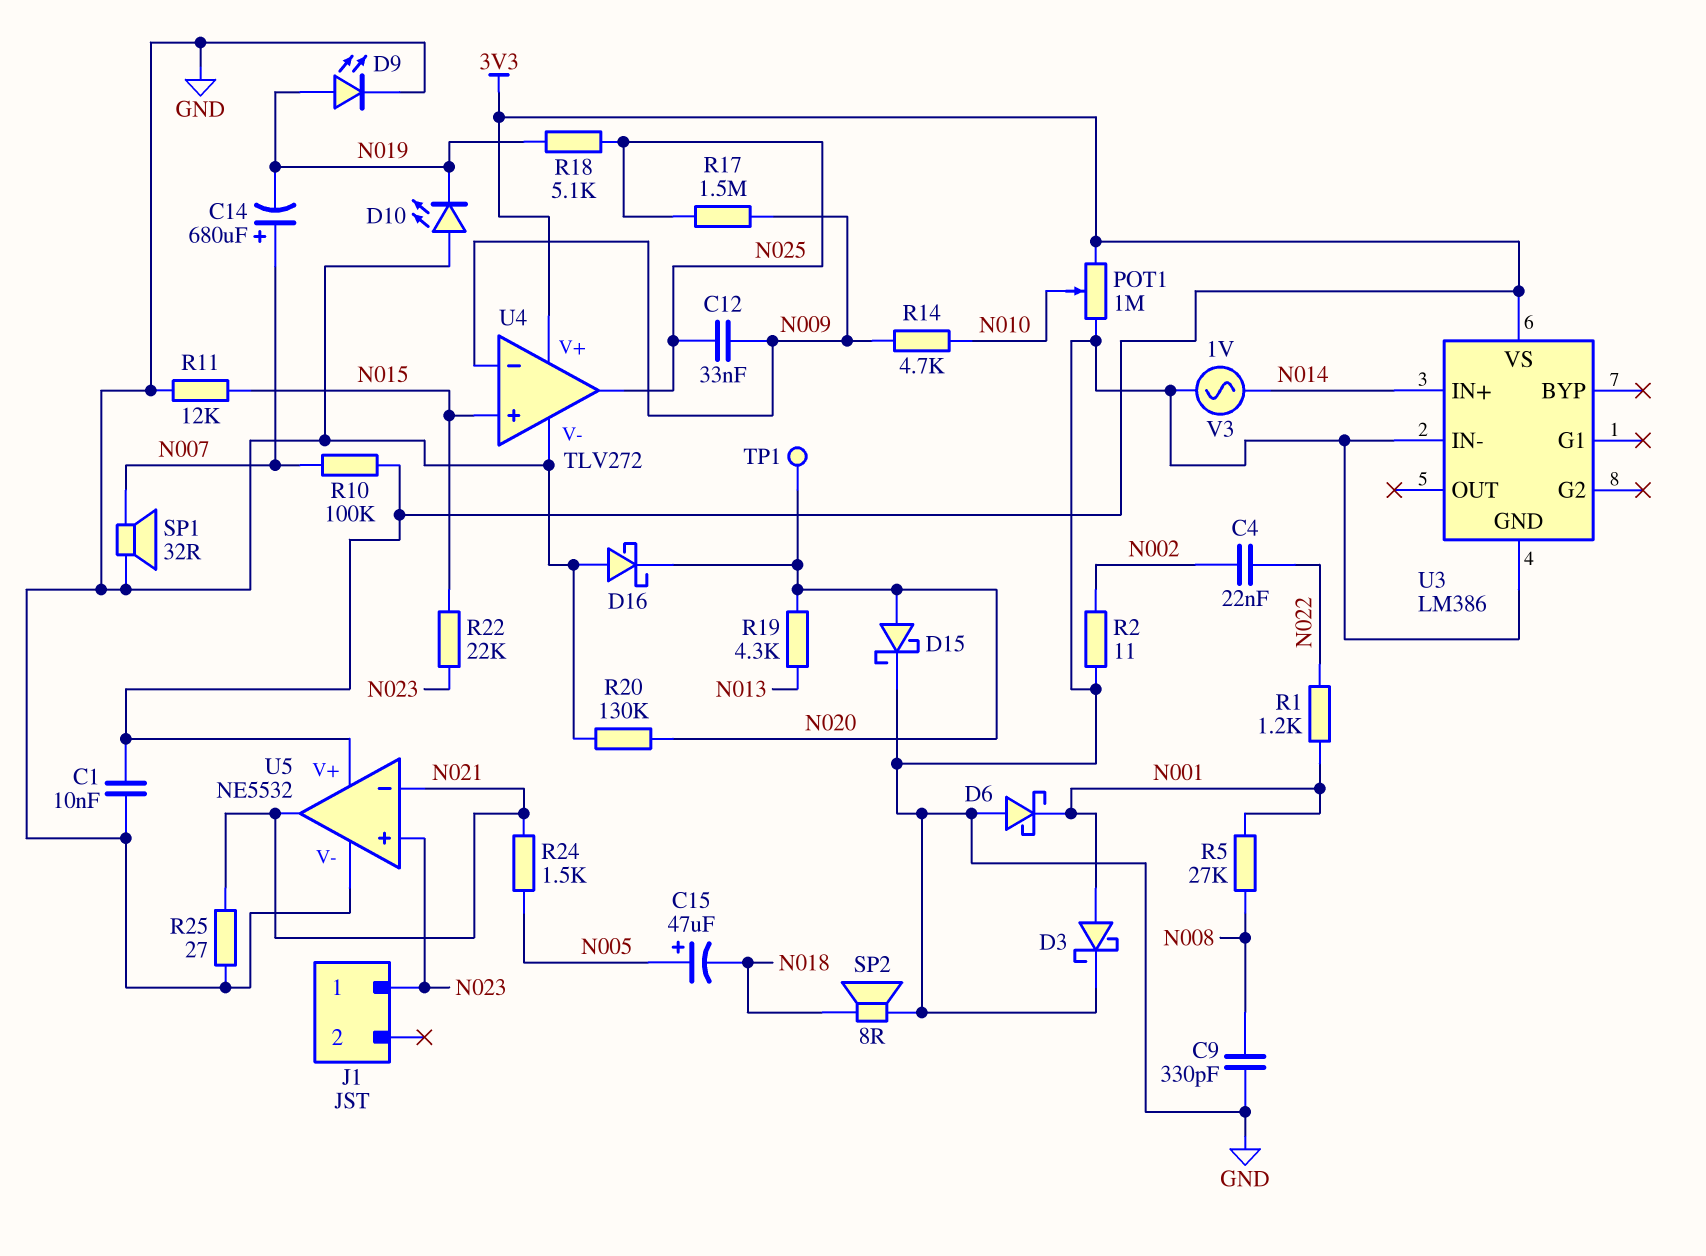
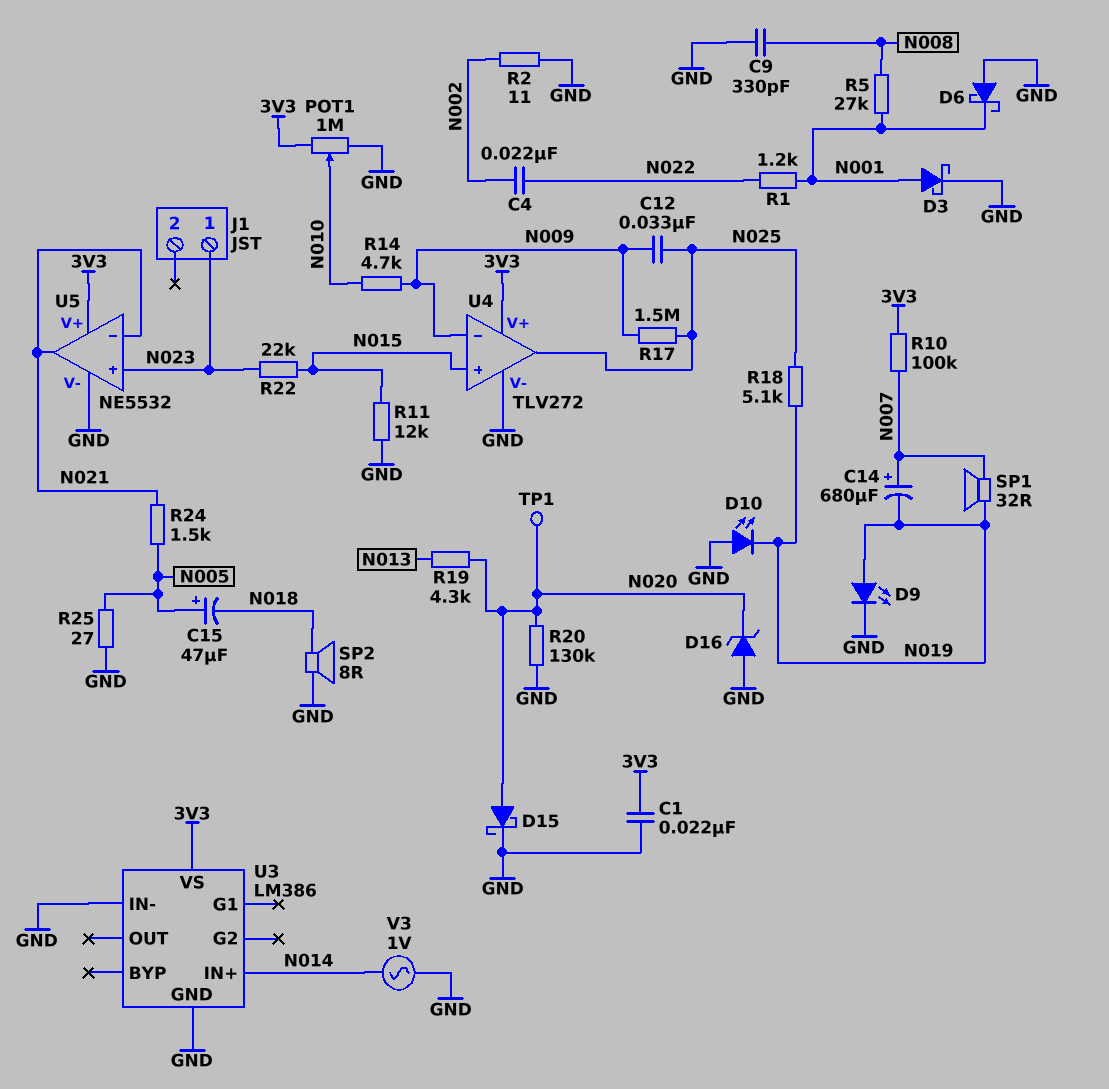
C1: 10nF (3V3, GND) -> 22nF (3V3, GND)
D16: schottky (A GND, K N020) -> zener (A GND, K N020)
R25: 27 (GND, N021) -> 27 (GND, N005)
SP1: speaker 32R (GND, N007) -> speaker 32R (N007, N019)

